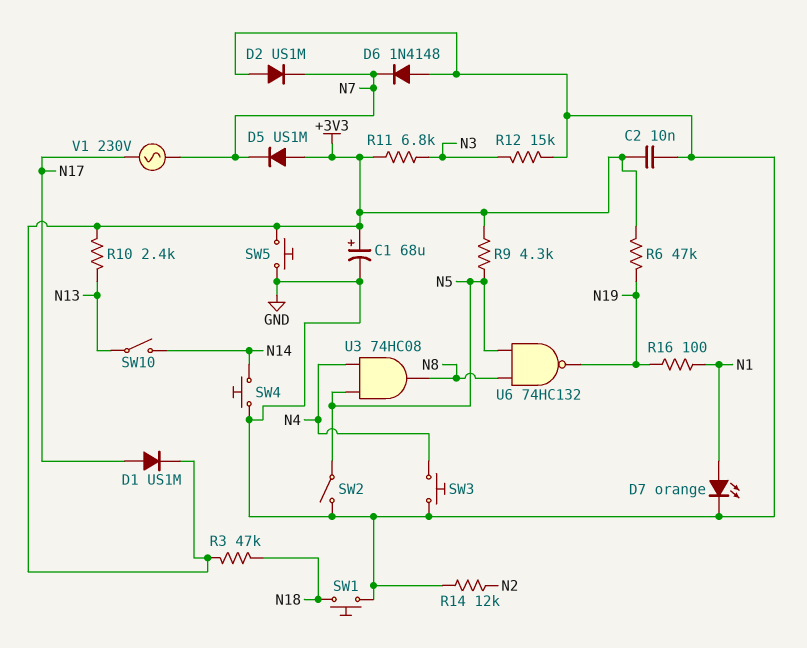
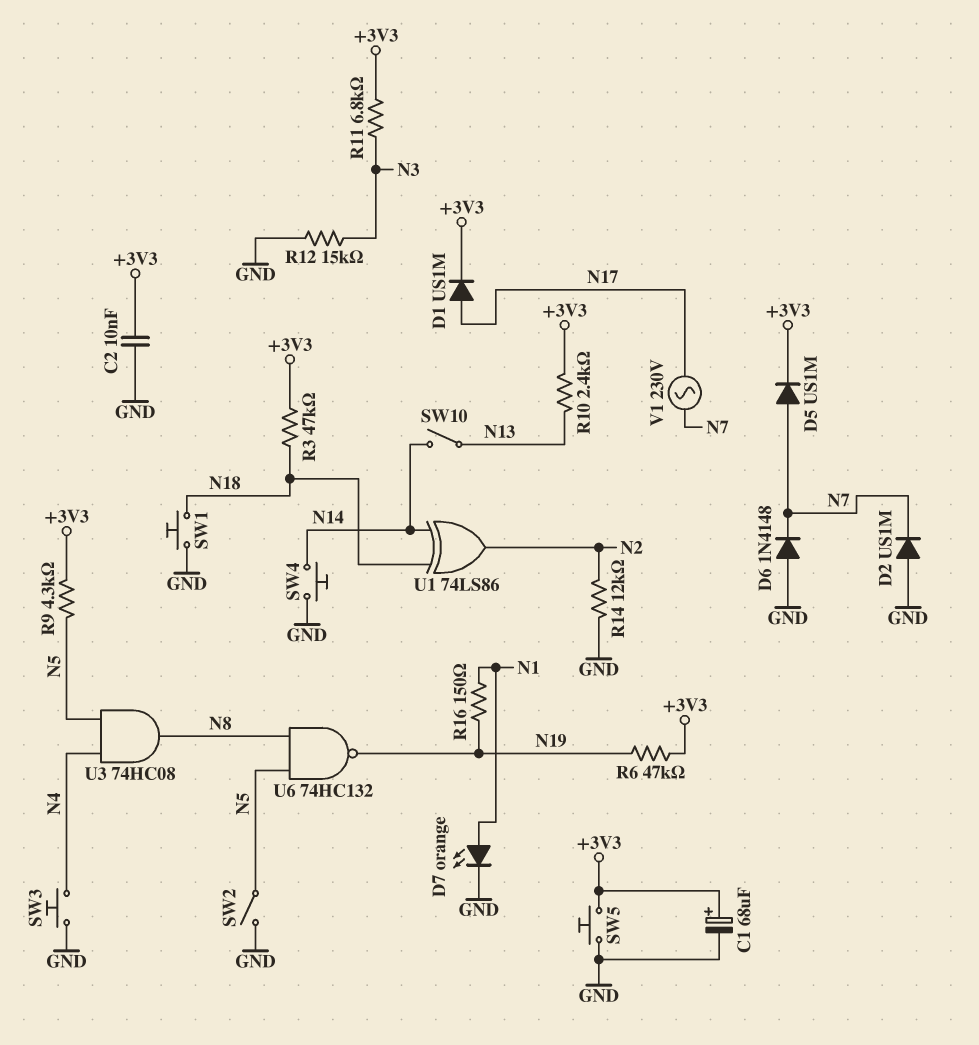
D5: diode US1M (A +3V3, K N7) -> diode US1M (A N7, K +3V3)
R16: 100 (N1, N19) -> 150 (N1, N19)
U1: none -> XOR 74LS86 (in N14, in N18, out N2)

